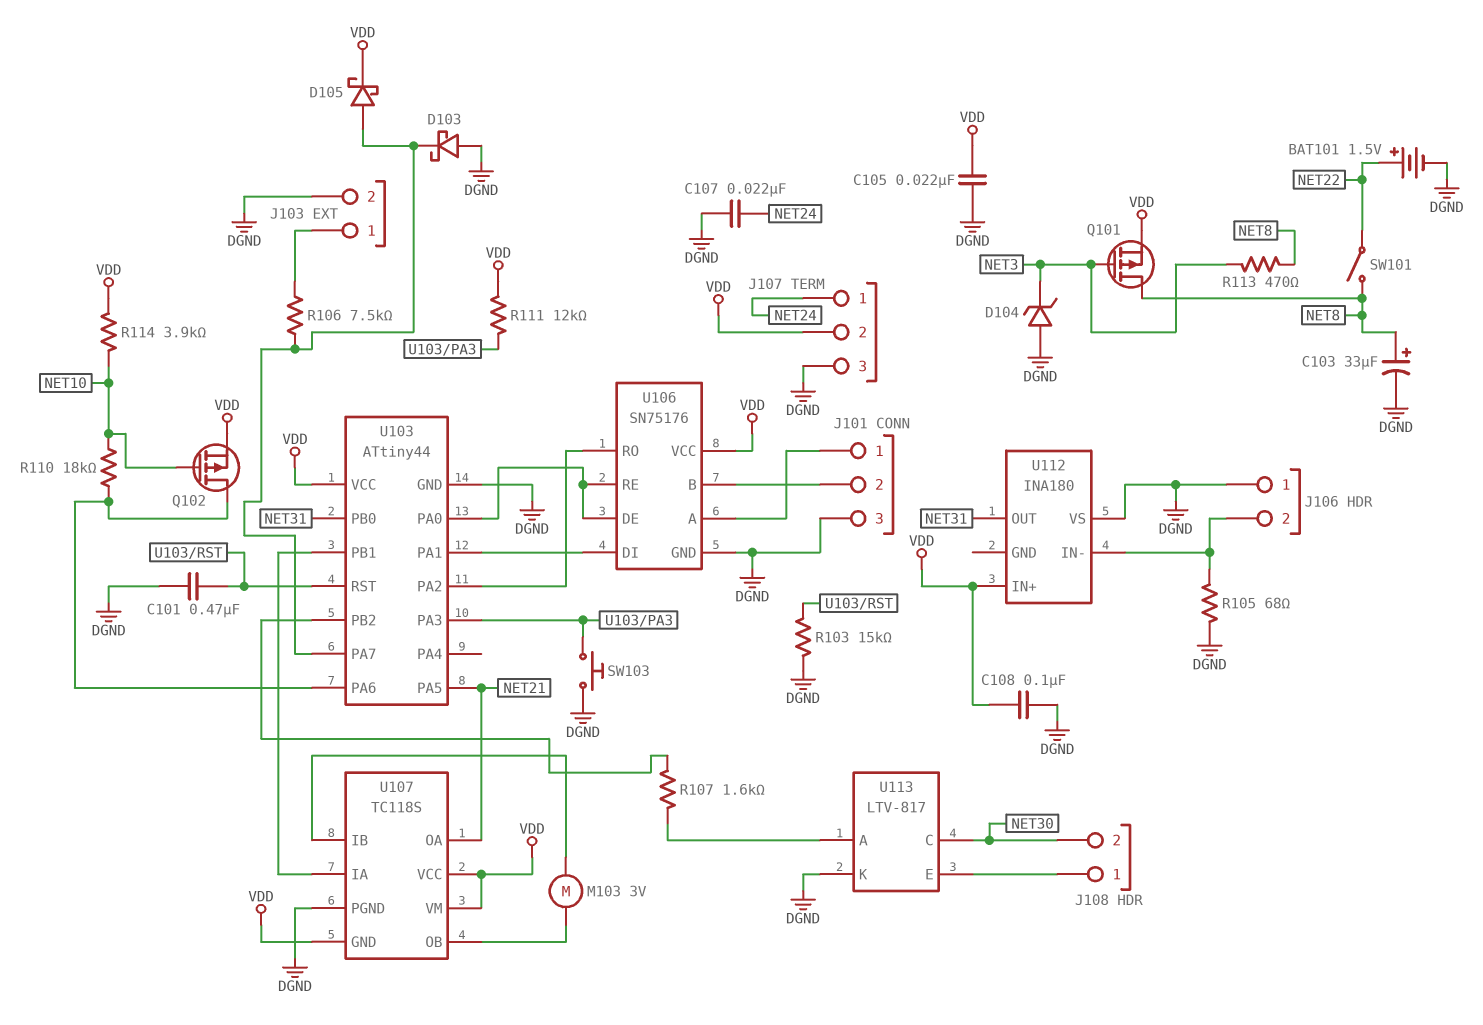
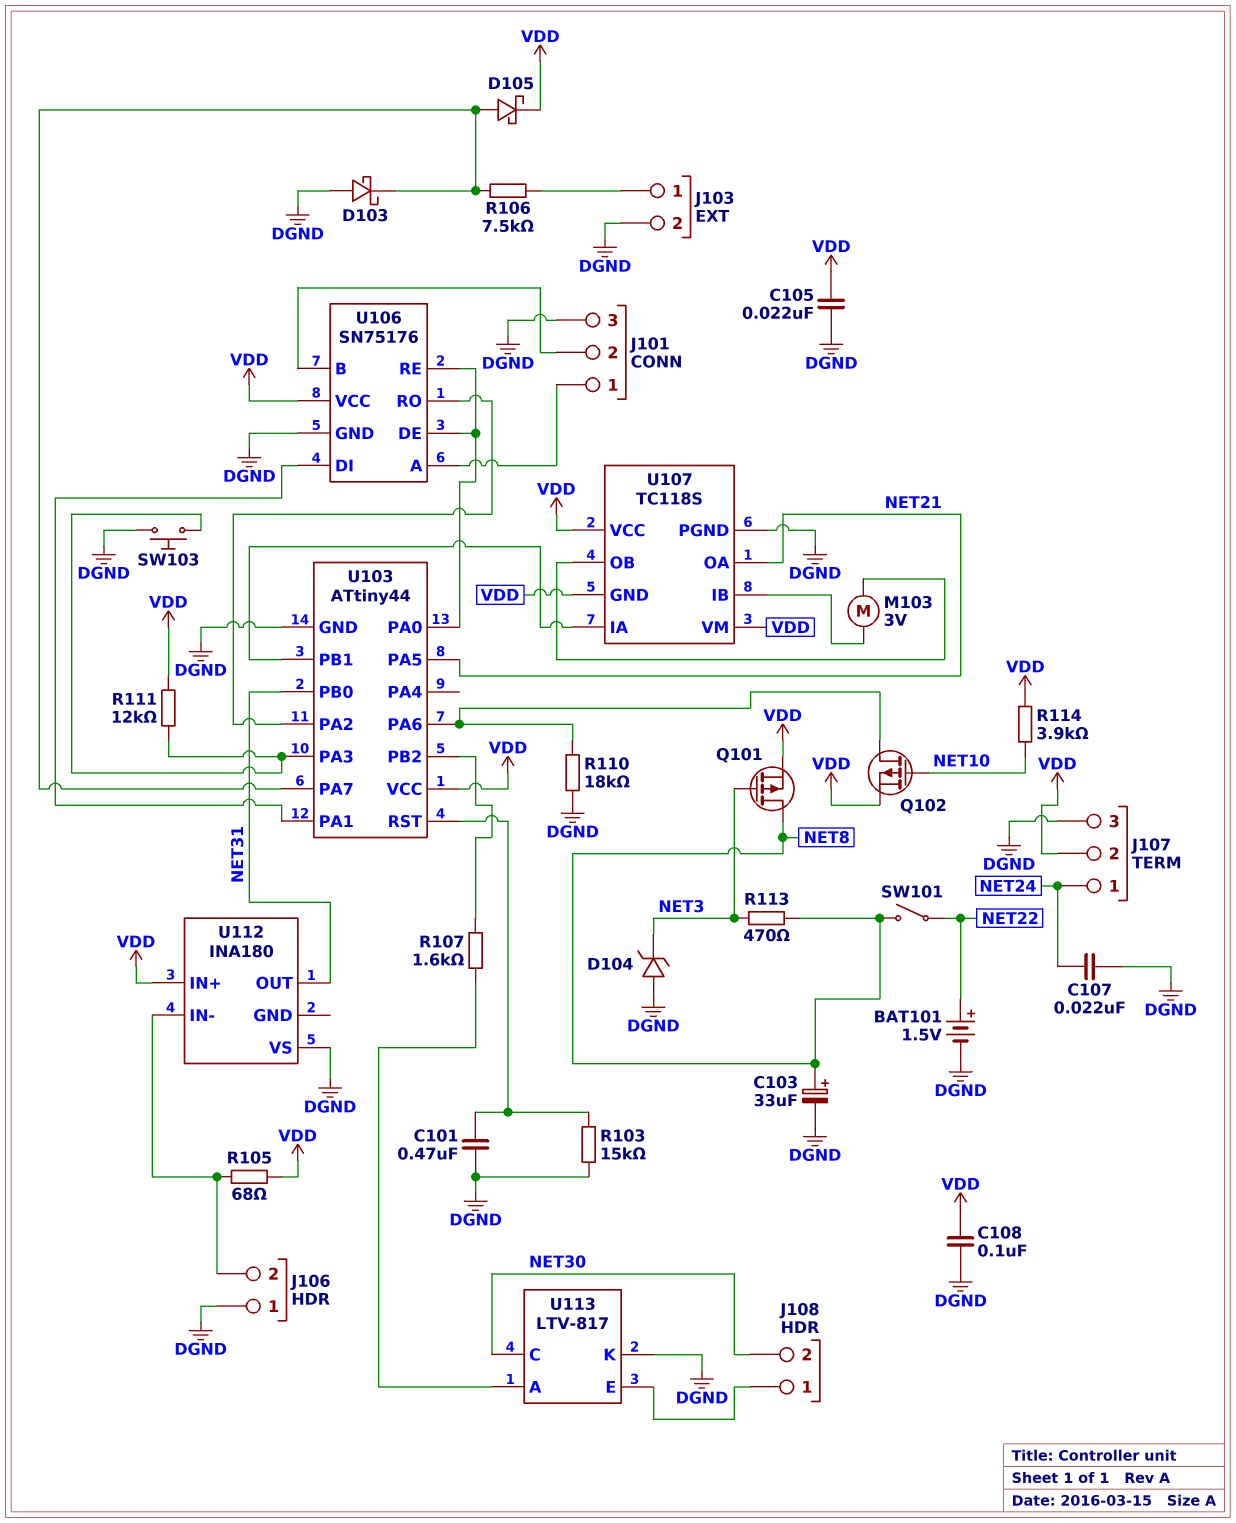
R105: 68 (DGND, J106/2) -> 68 (J106/2, VDD)
R110: 18k (NET10, U103/PA6) -> 18k (DGND, U103/PA6)

